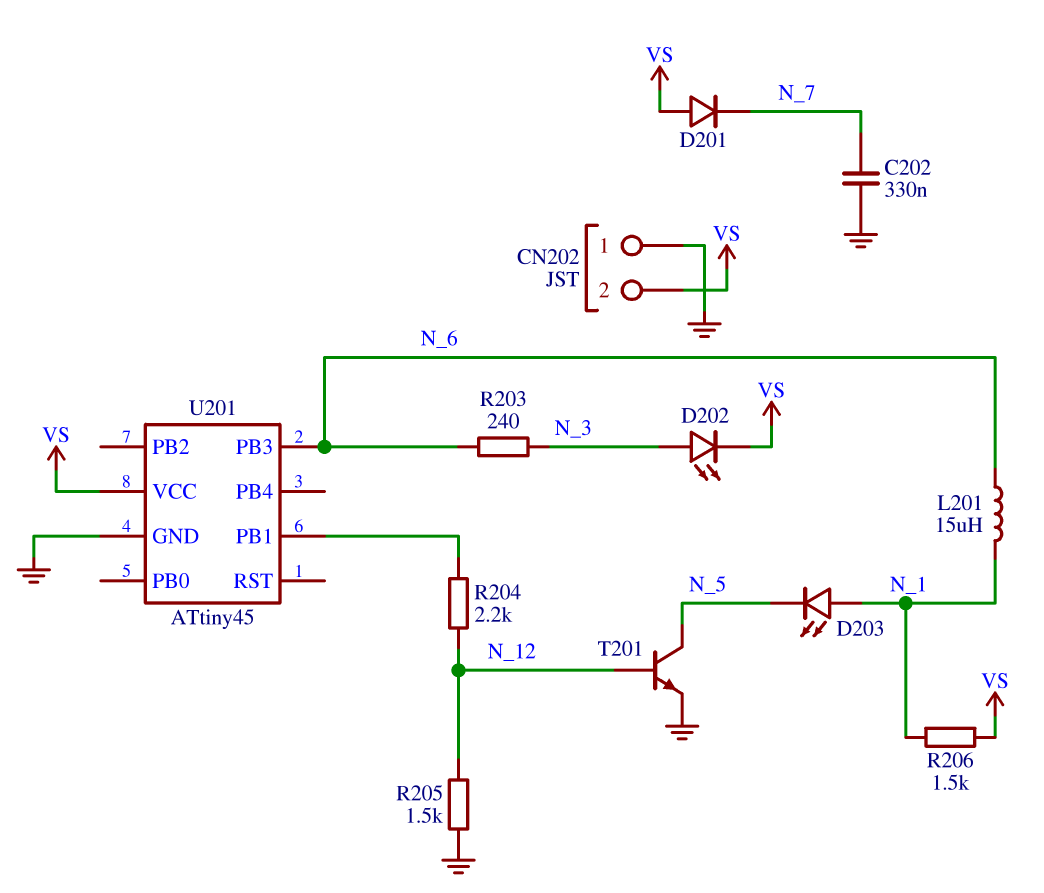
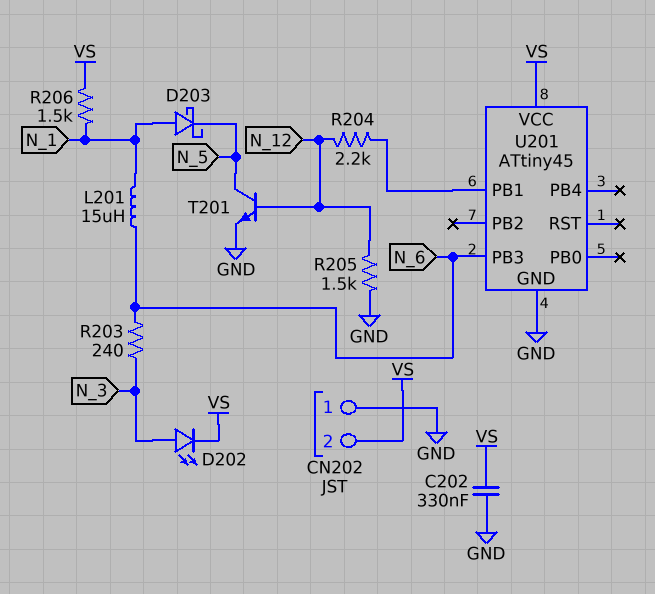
C202: 330nF (GND, N_7) -> 330nF (GND, VS)
D201: diode (A VS, K N_7) -> none
D203: LED (A N_1, K N_5) -> schottky (A N_1, K N_5)

